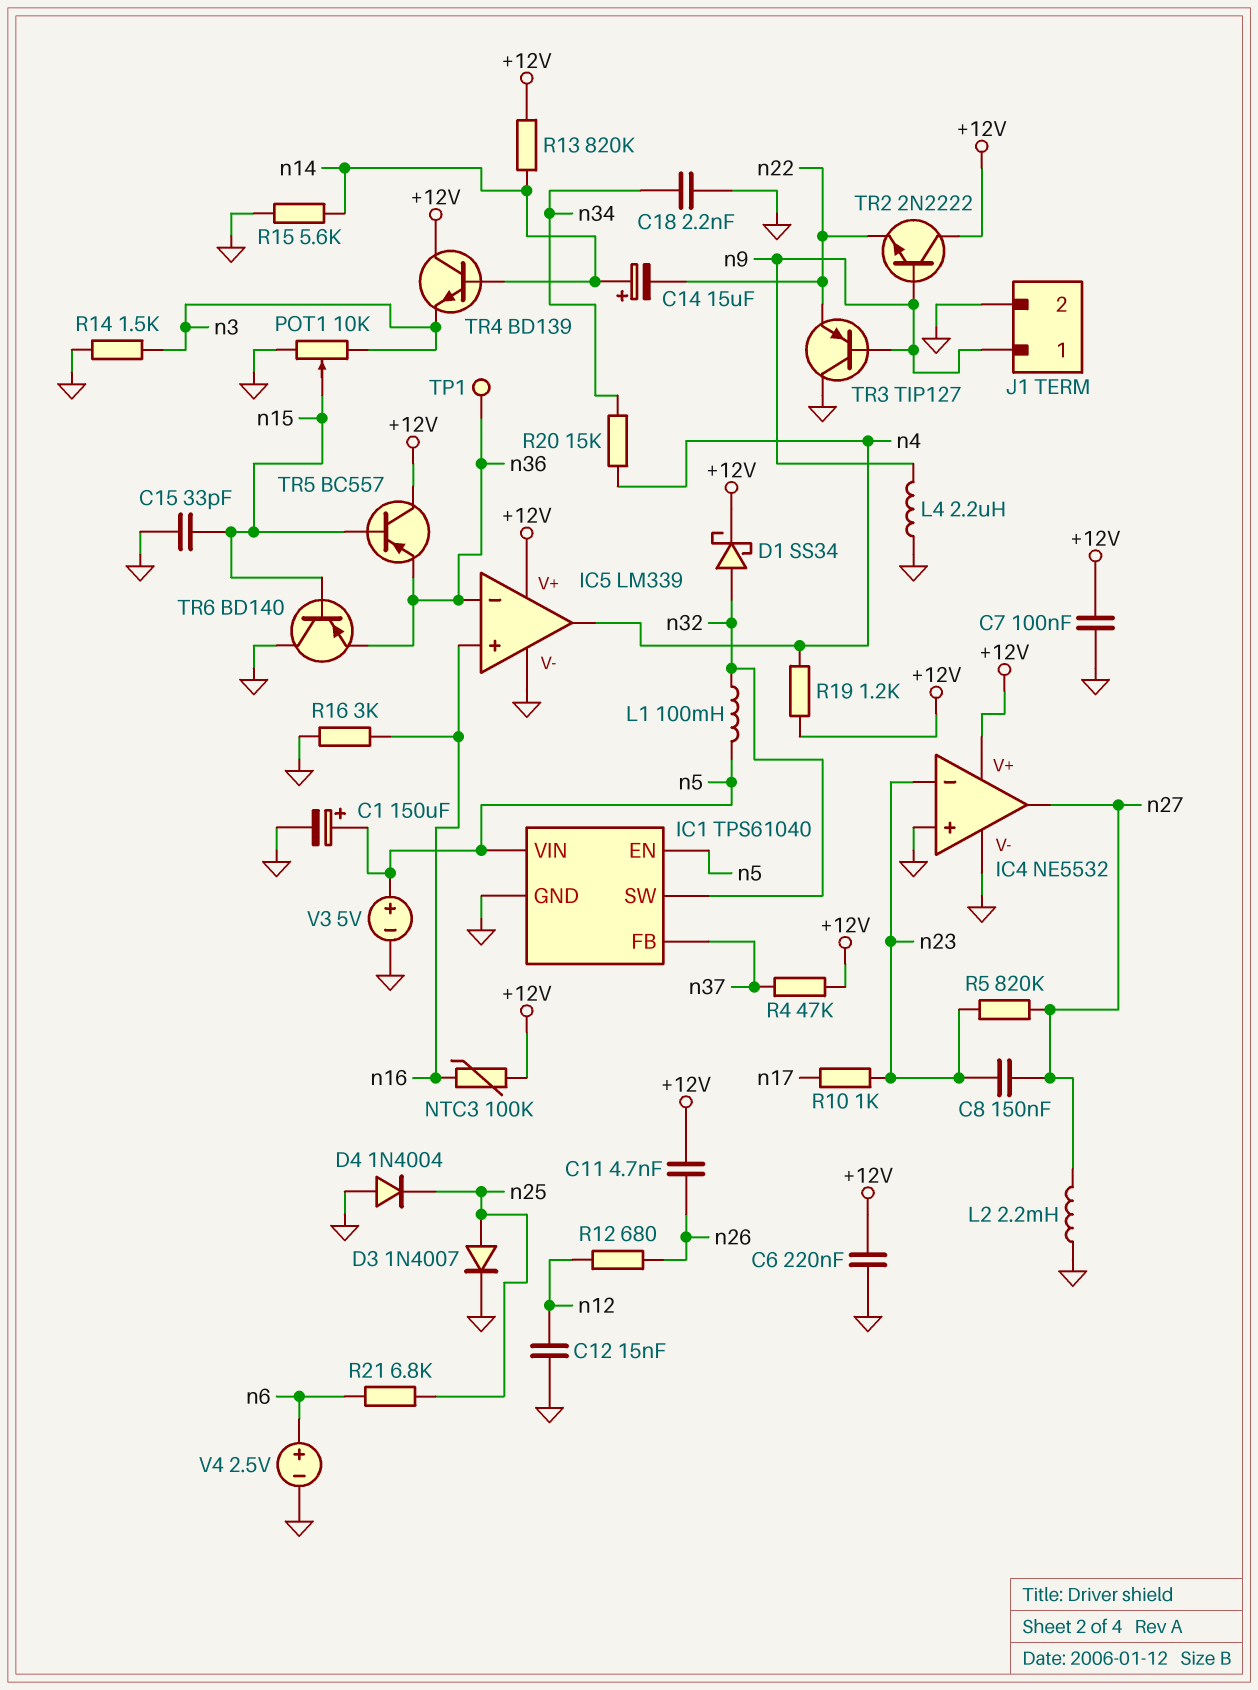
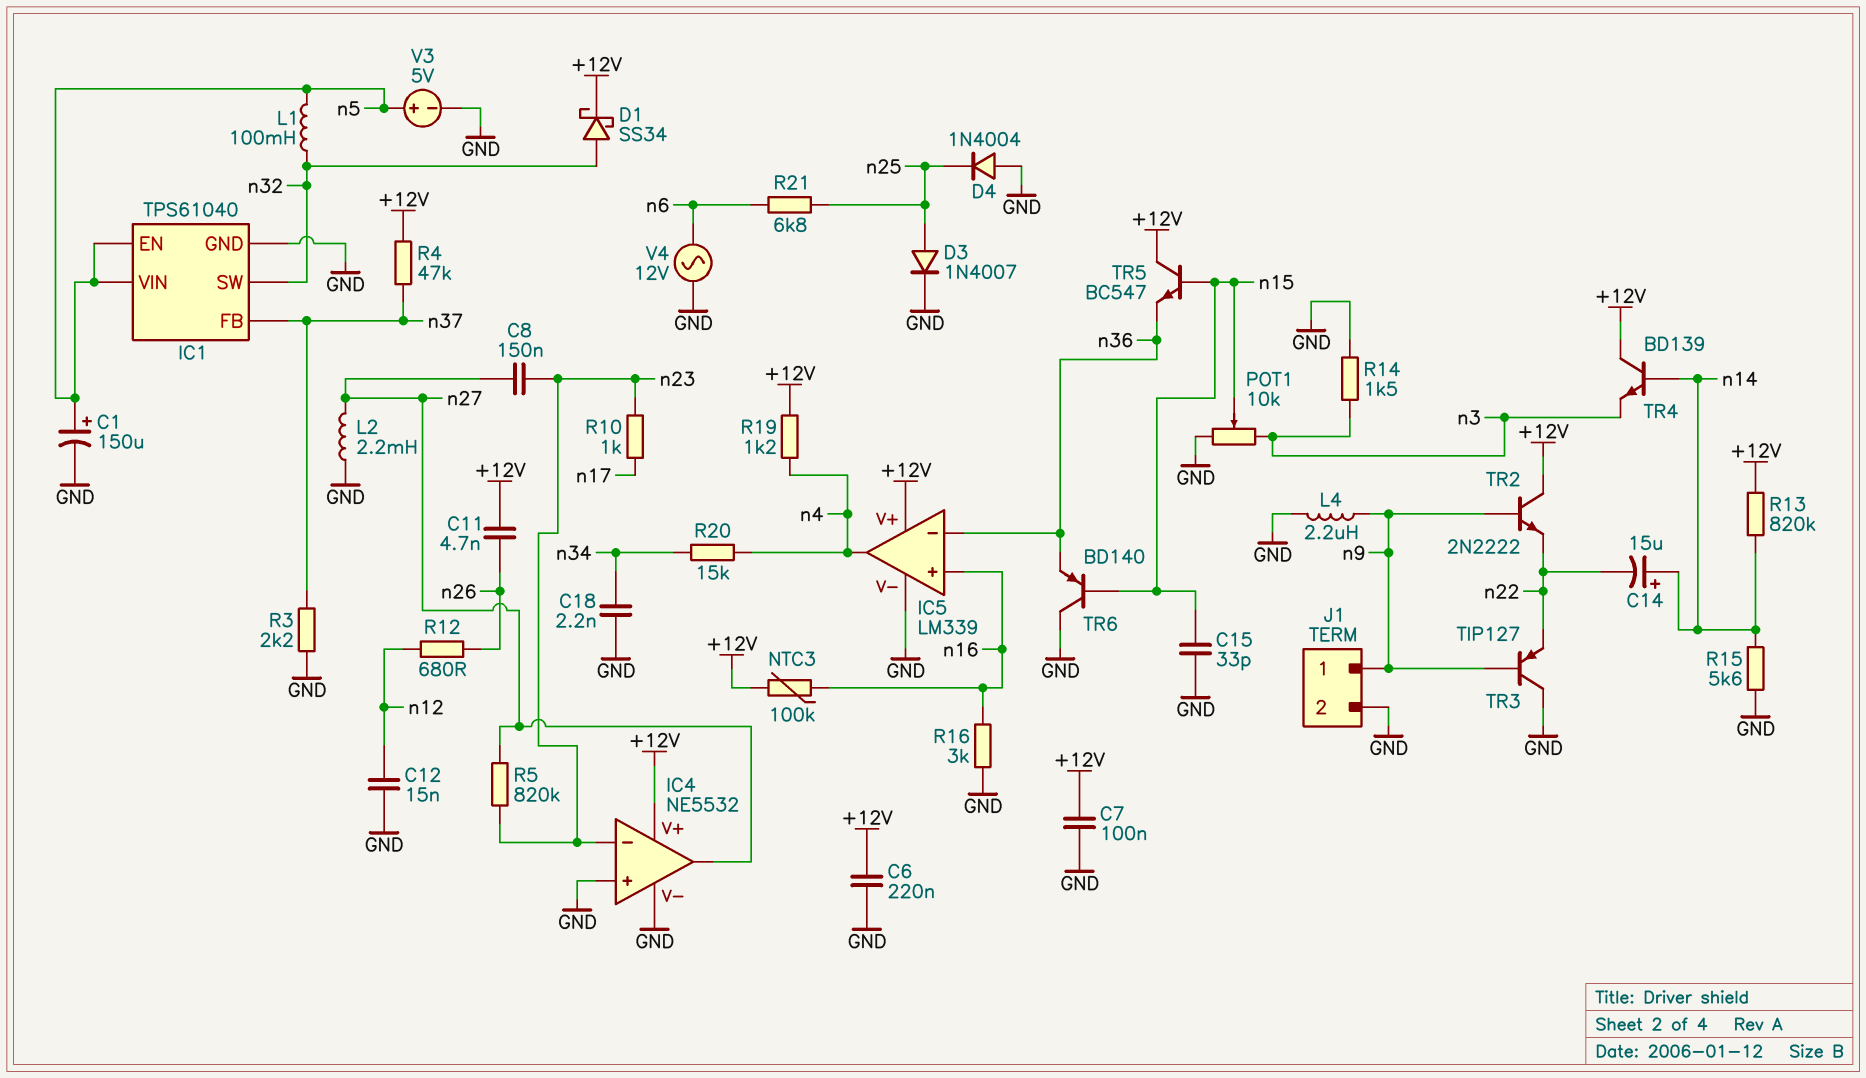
R3: none -> 2.2k (GND, n37)
TP1: test point (n36) -> none
TR5: PNP BC557 (B n15, C +12V, E n36) -> NPN BC547 (B n15, C +12V, E n36)
V4: 2.5V (plus n6, minus GND) -> AC 12V (GND, n6)

